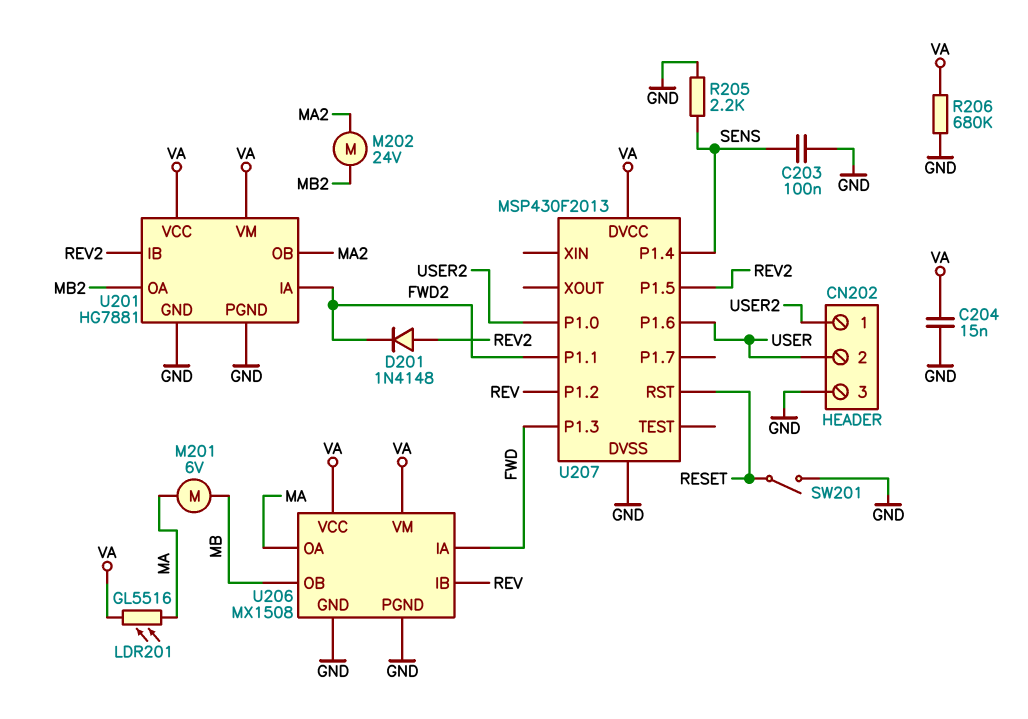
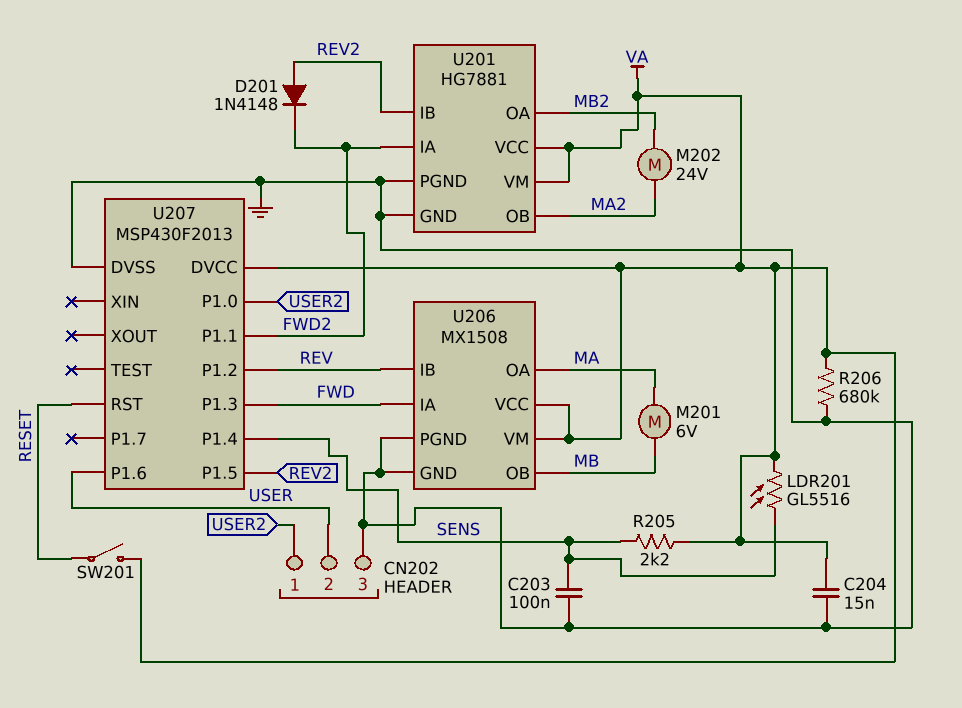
LDR201: GL5516 (MA, VA) -> GL5516 (SENS, VA)
R205: 2.2k (GND, SENS) -> 2.2k (SENS, VA)
SW201: switch (GND, RESET) -> switch (RESET, VA)

